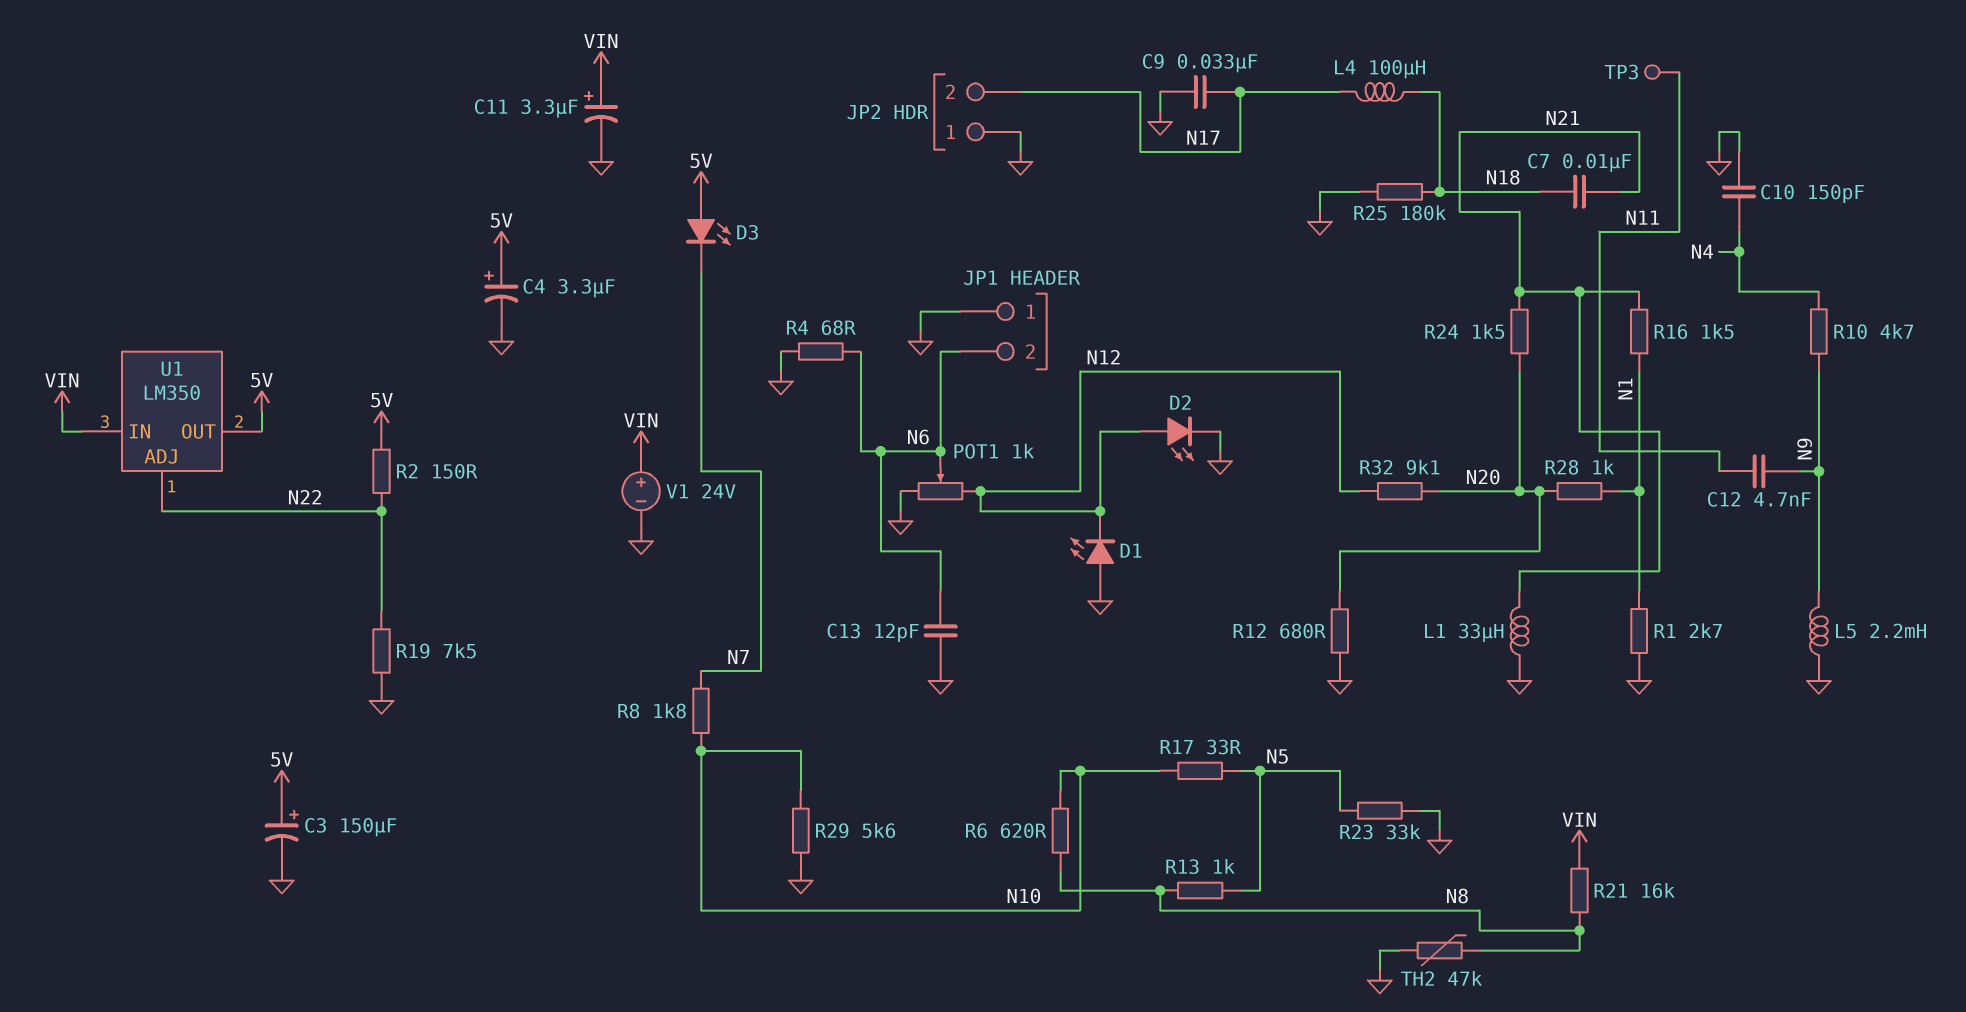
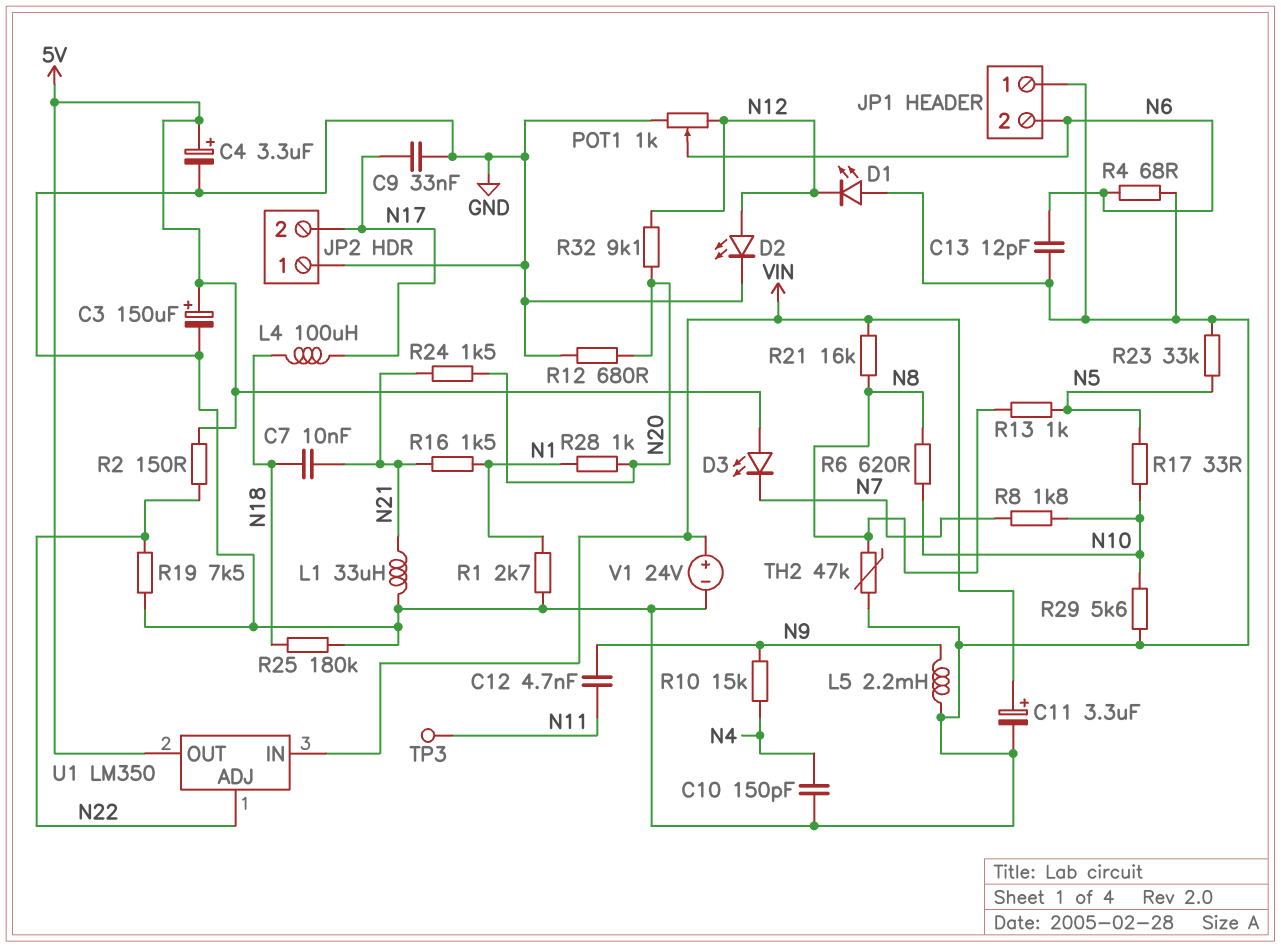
R10: 4.7k (N4, N9) -> 15k (N4, N9)

